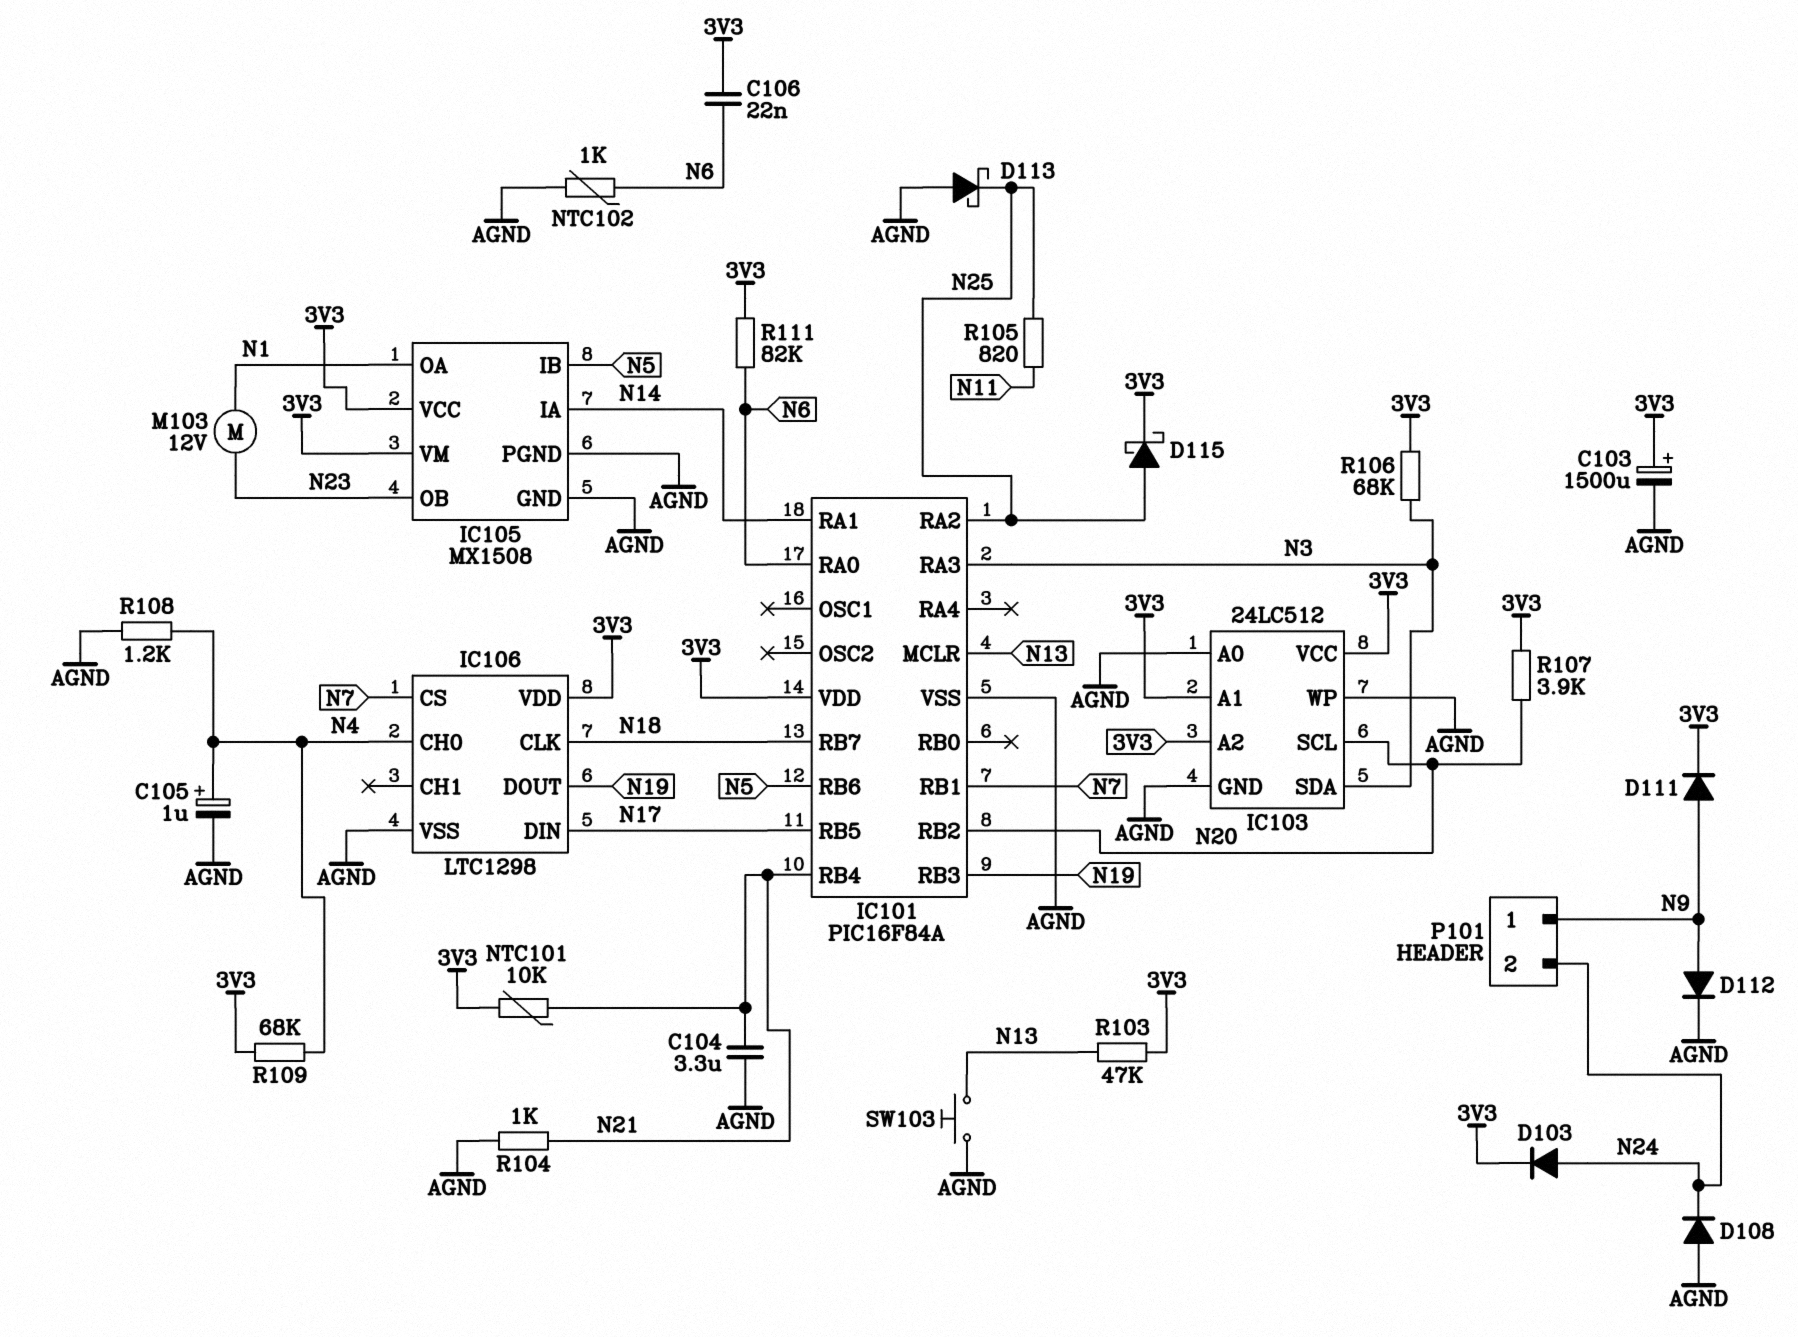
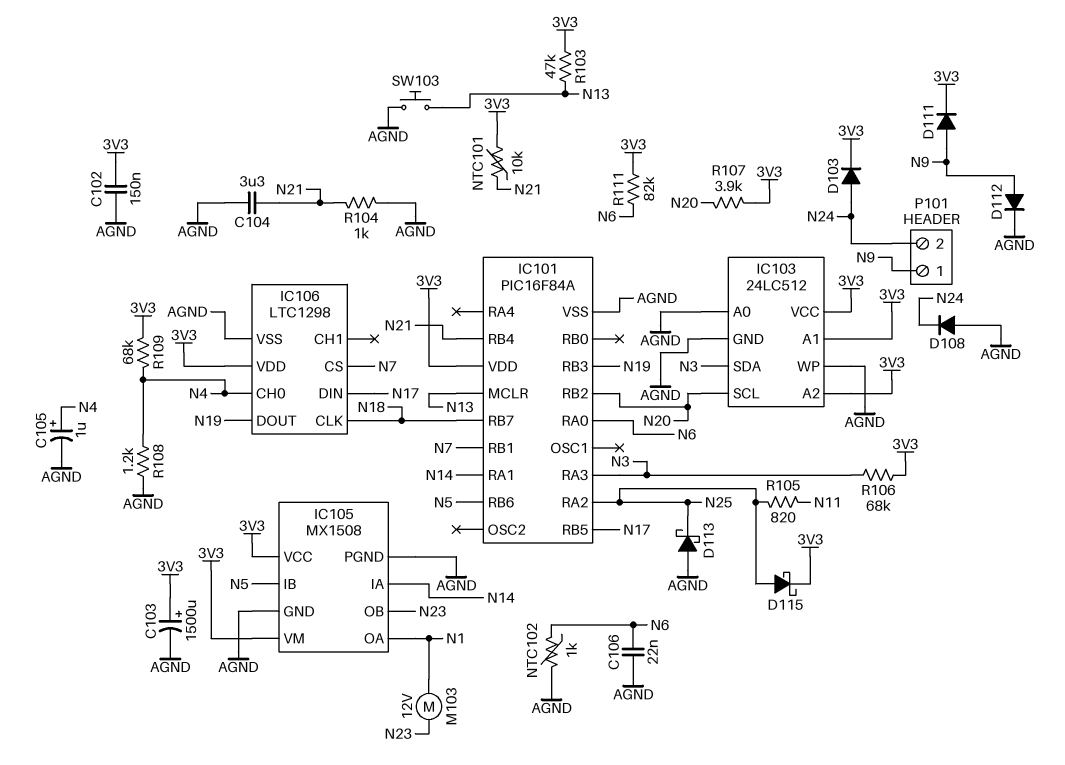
C102: none -> 150nF (3V3, AGND)
C106: 22nF (3V3, N6) -> 22nF (AGND, N6)

